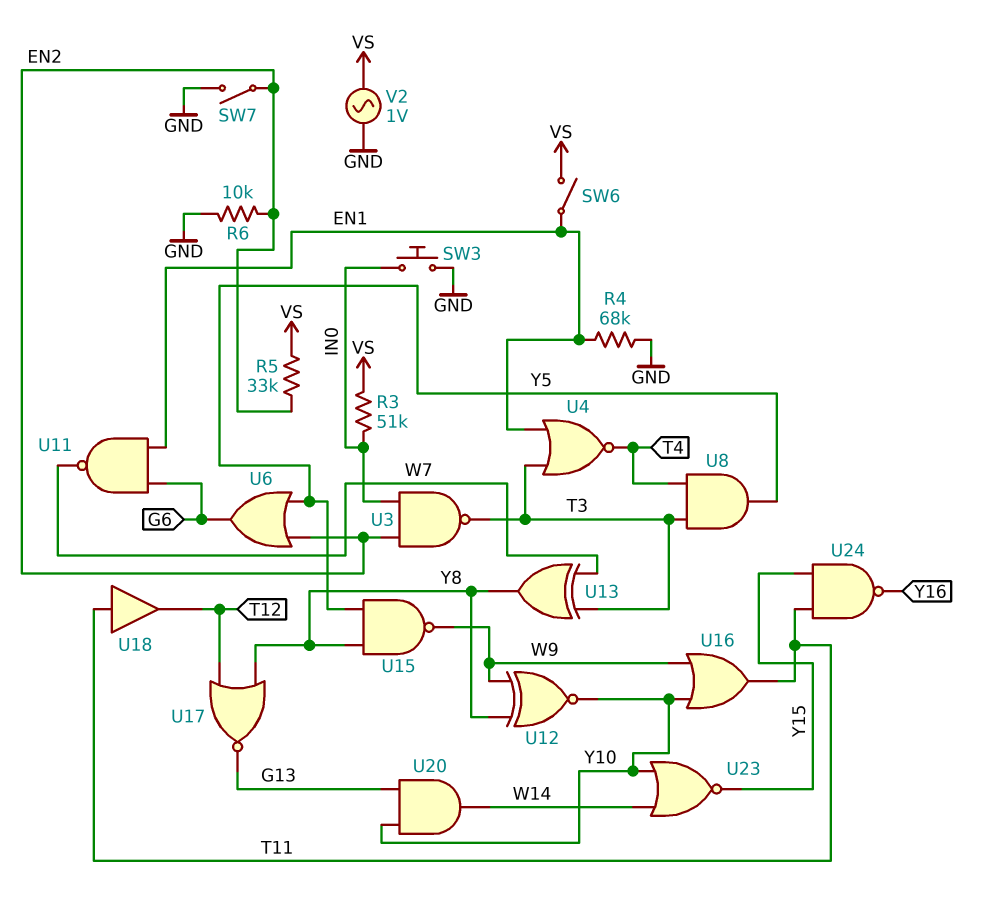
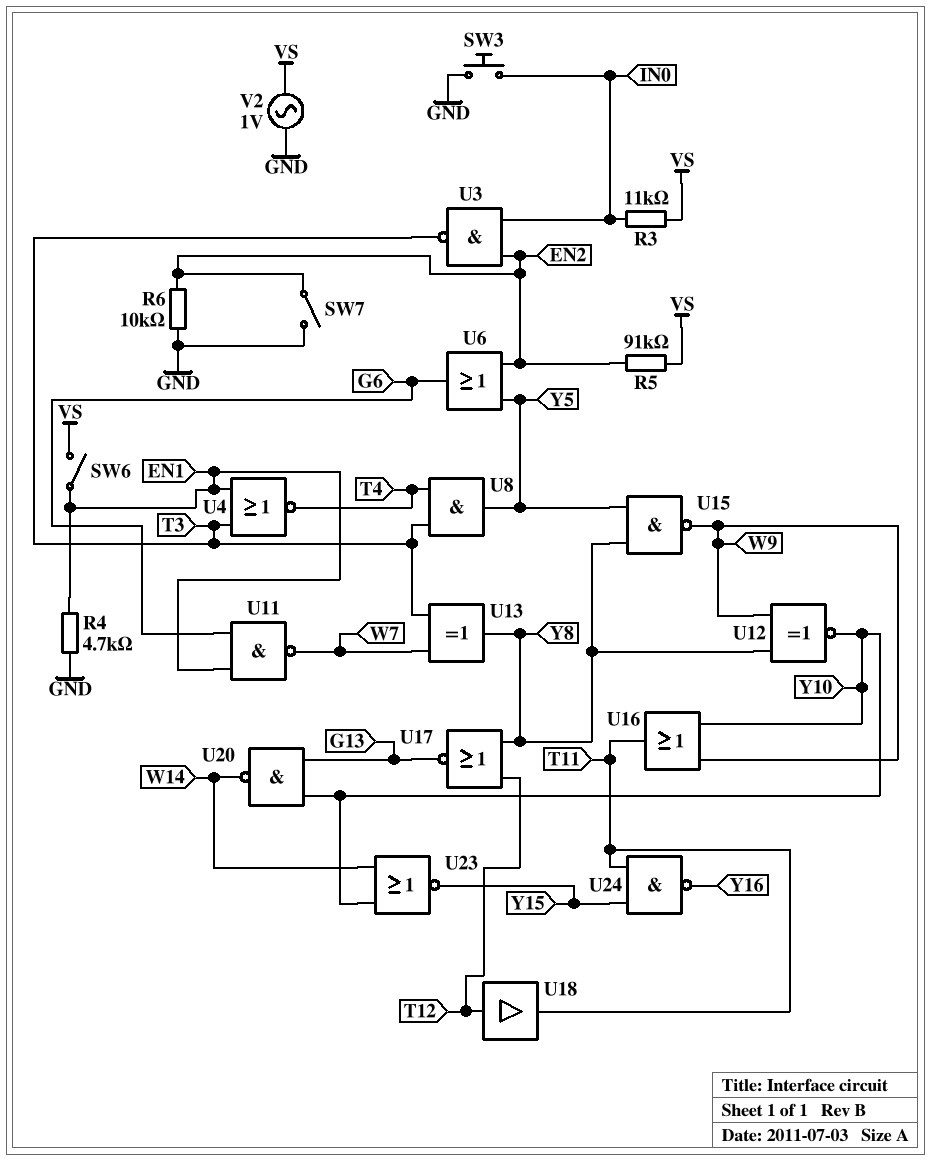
R3: 51k (IN0, VS) -> 11k (IN0, VS)
R4: 68k (EN1, GND) -> 4.7k (EN1, GND)
R5: 33k (EN2, VS) -> 91k (EN2, VS)
U18: buffer (in T11, out T12) -> buffer (in T12, out T11)
U20: AND (in G13, in Y10, out W14) -> NAND (in G13, in Y10, out W14)

